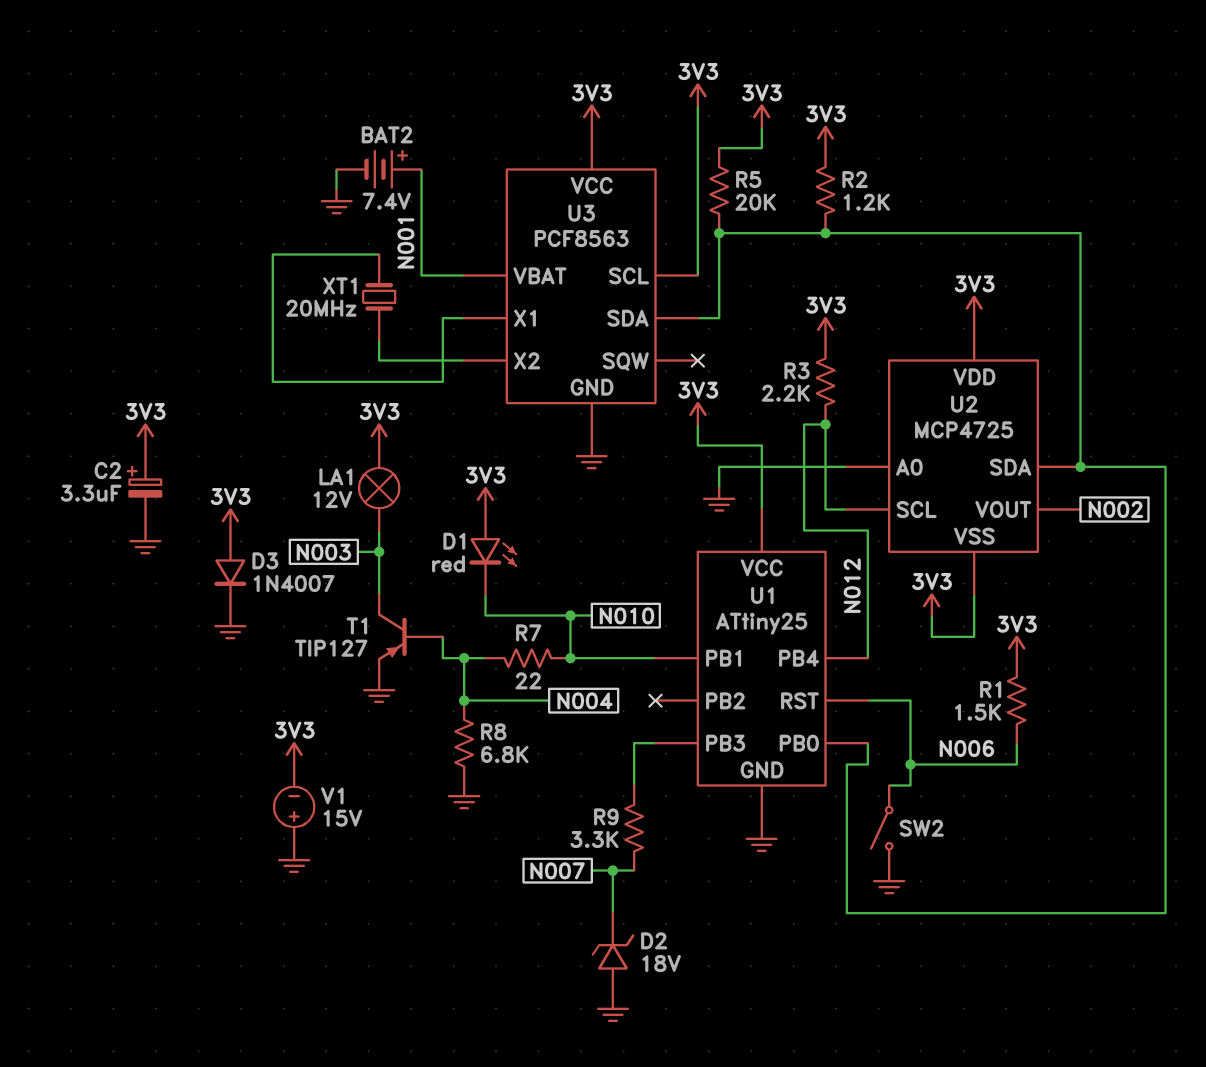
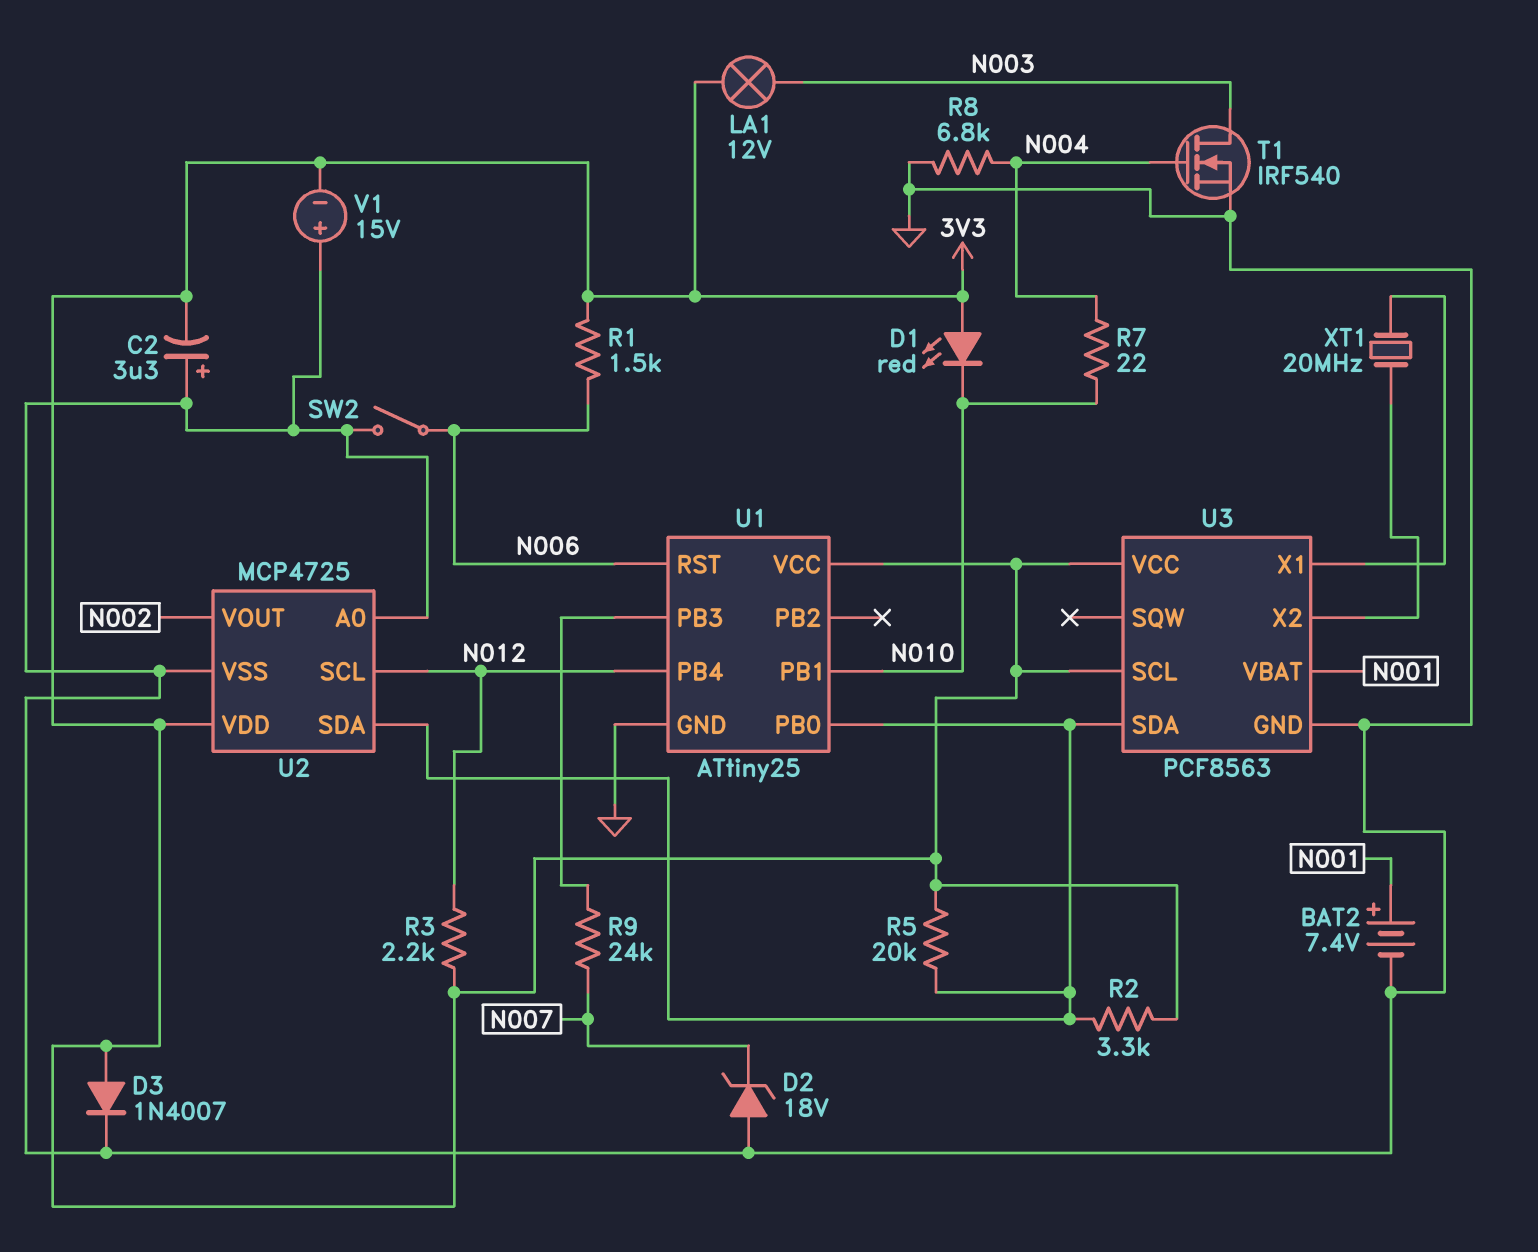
C2: 3.3uF (plus 3V3, minus GND) -> 3.3uF (plus GND, minus 3V3)
R2: 1.2k (3V3, U1/PB0) -> 3.3k (3V3, U1/PB0)
R9: 3.3k (N007, U1/PB3) -> 24k (N007, U1/PB3)
T1: PNP TIP127 (B N004, C N003, E GND) -> NMOS IRF540 (G N004, D N003, S GND)
U2 pin VSS: 3V3 -> GND

